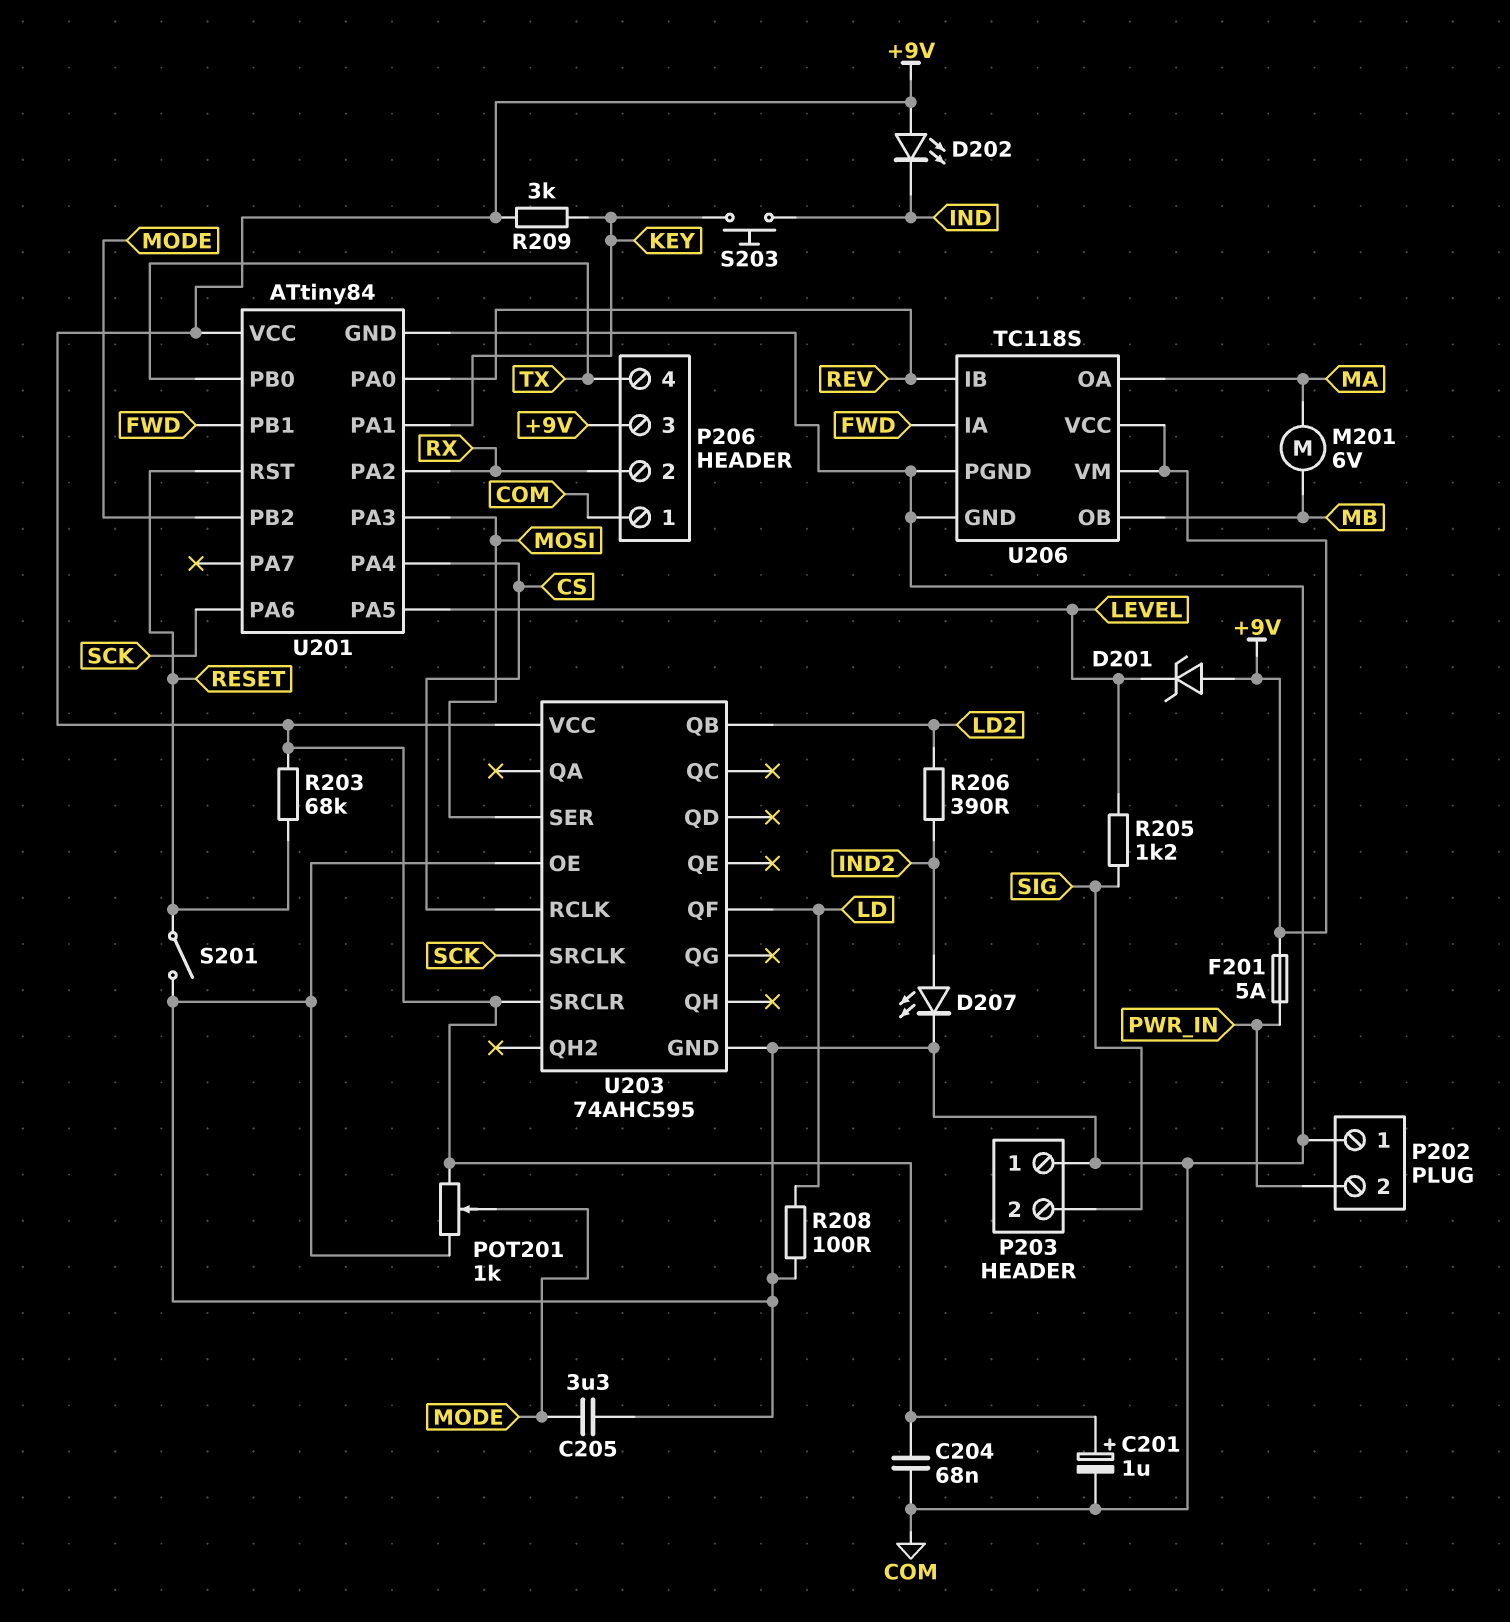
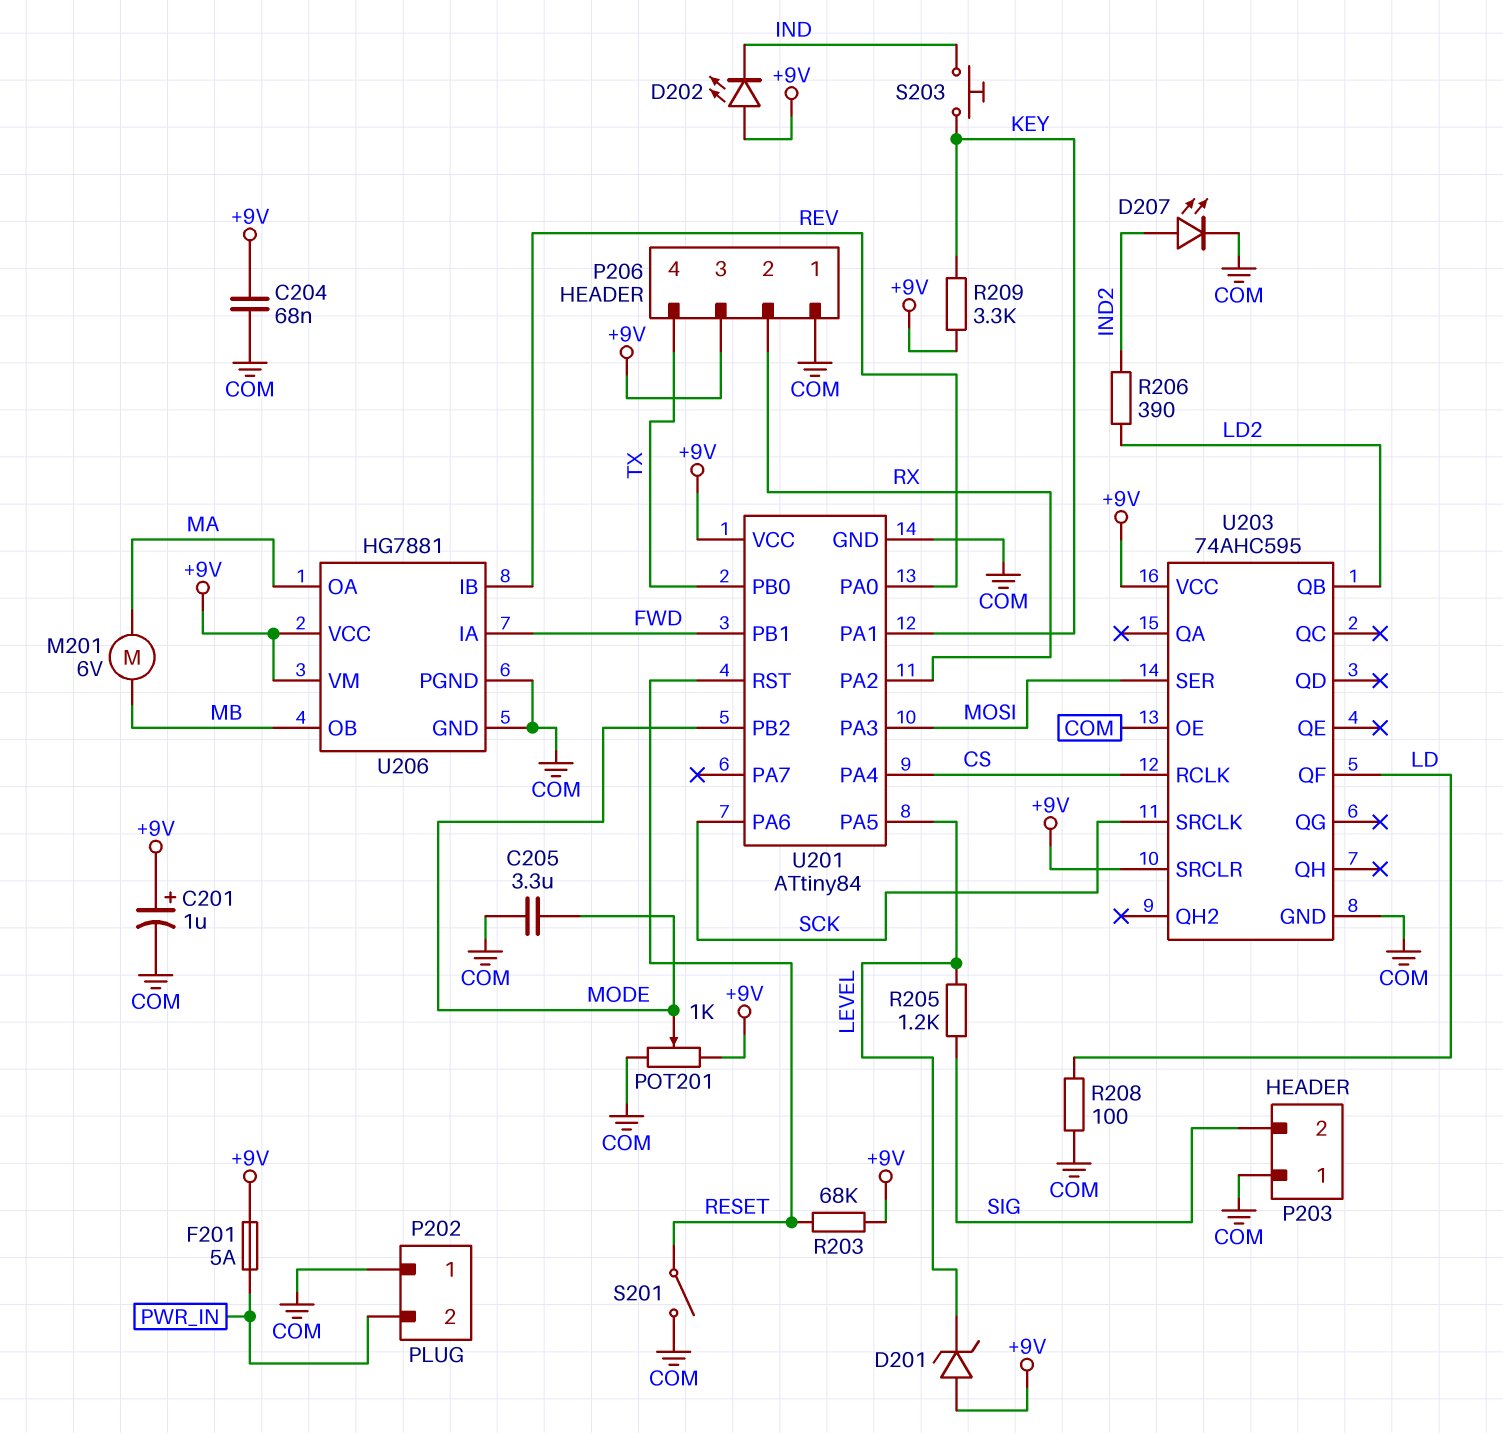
R209: 3k (+9V, KEY) -> 3.3k (+9V, KEY)
U206: TC118S -> HG7881

